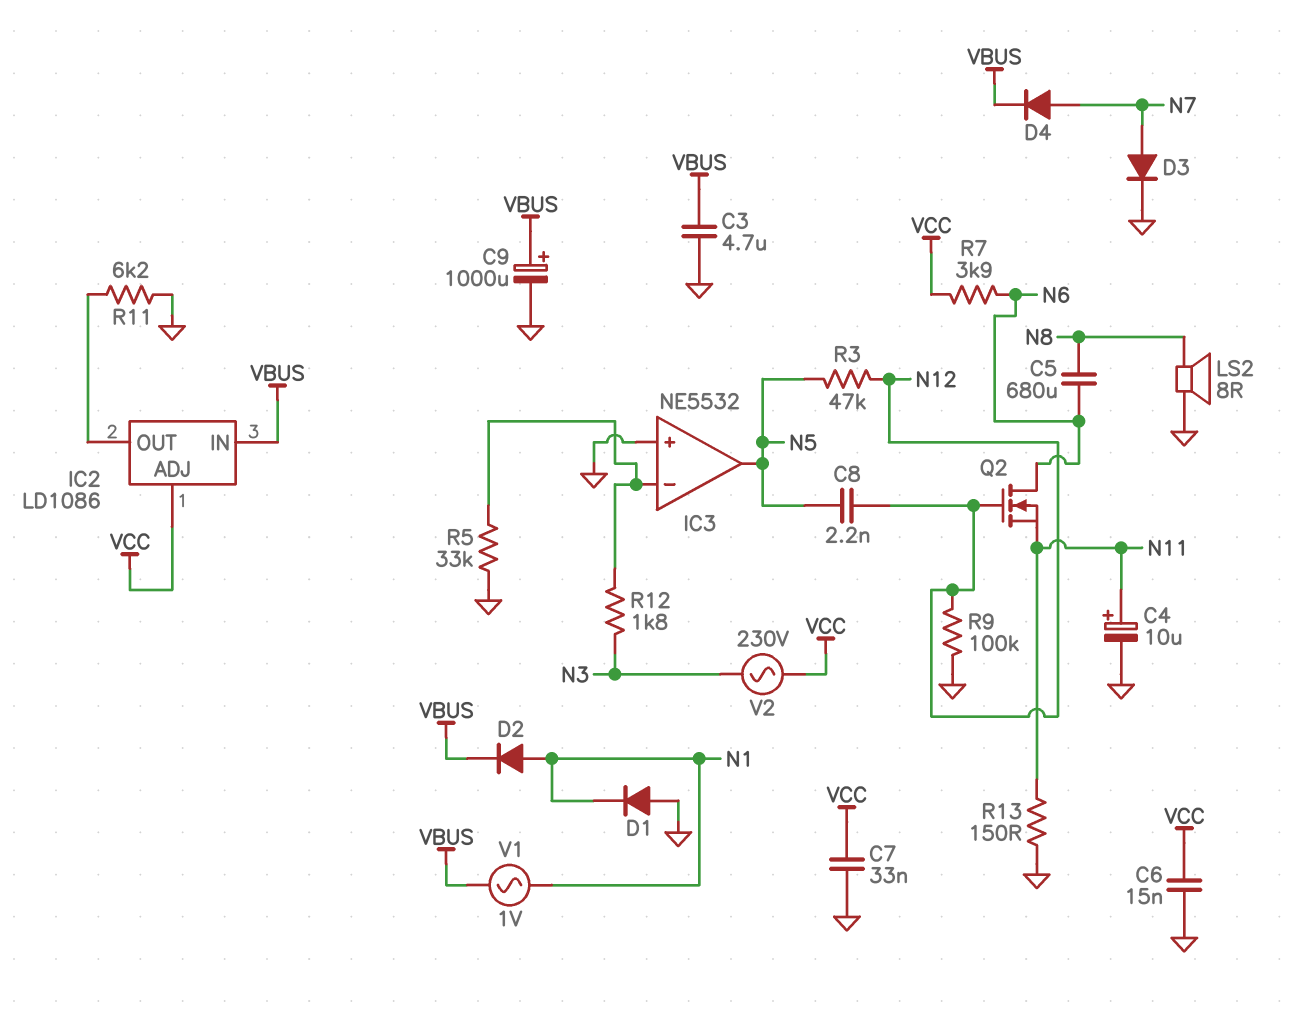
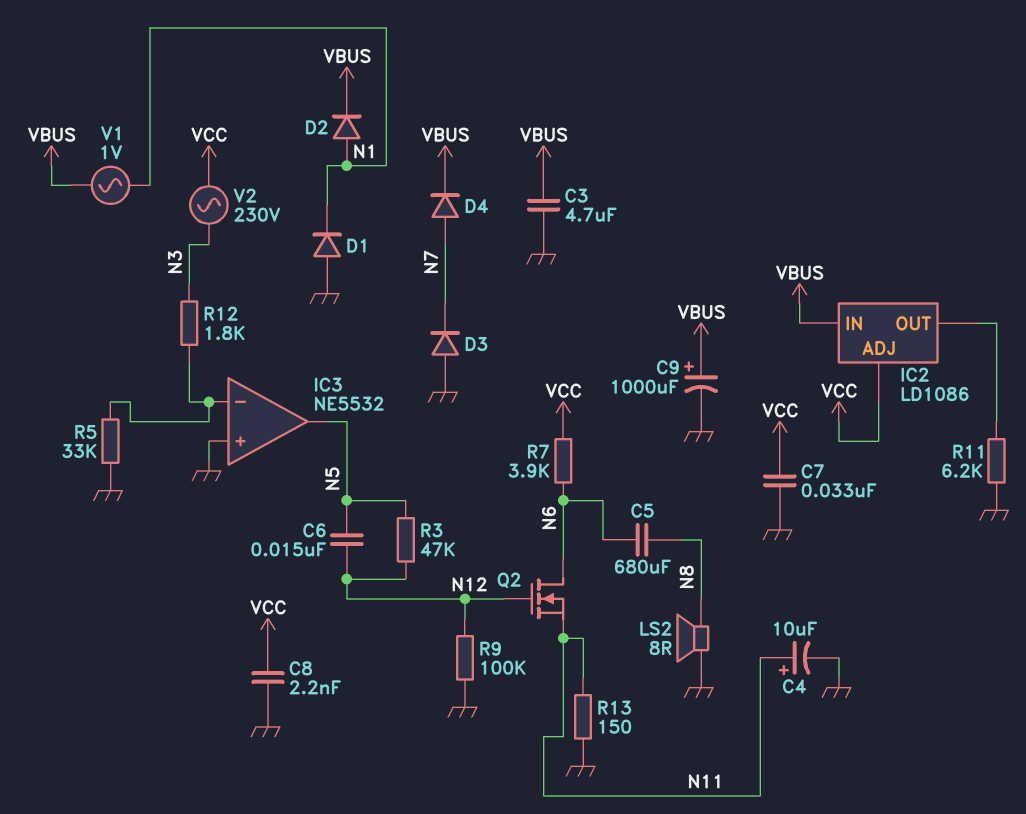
C6: 15nF (GND, VCC) -> 15nF (N5, N12)
C8: 2.2nF (N5, N12) -> 2.2nF (GND, VCC)
D3: diode (A N7, K GND) -> diode (A GND, K N7)

